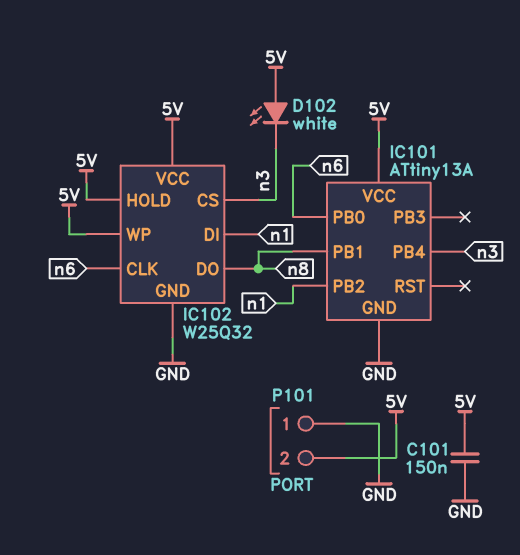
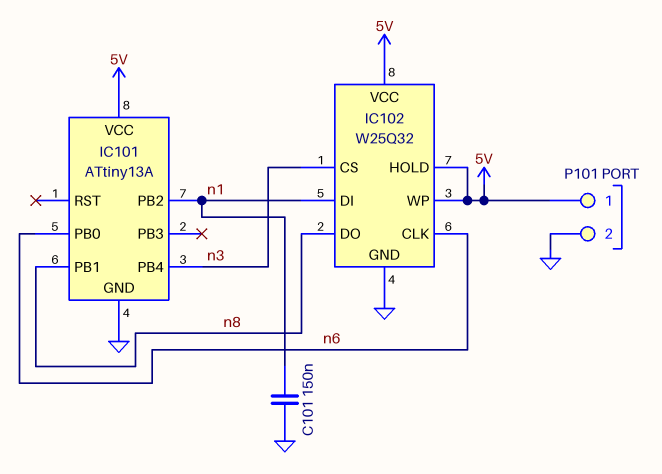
C101: 150nF (5V, GND) -> 150nF (GND, n1)
D102: LED white (A 5V, K n3) -> none
P101 pin 1: GND -> 5V
P101 pin 2: 5V -> GND

